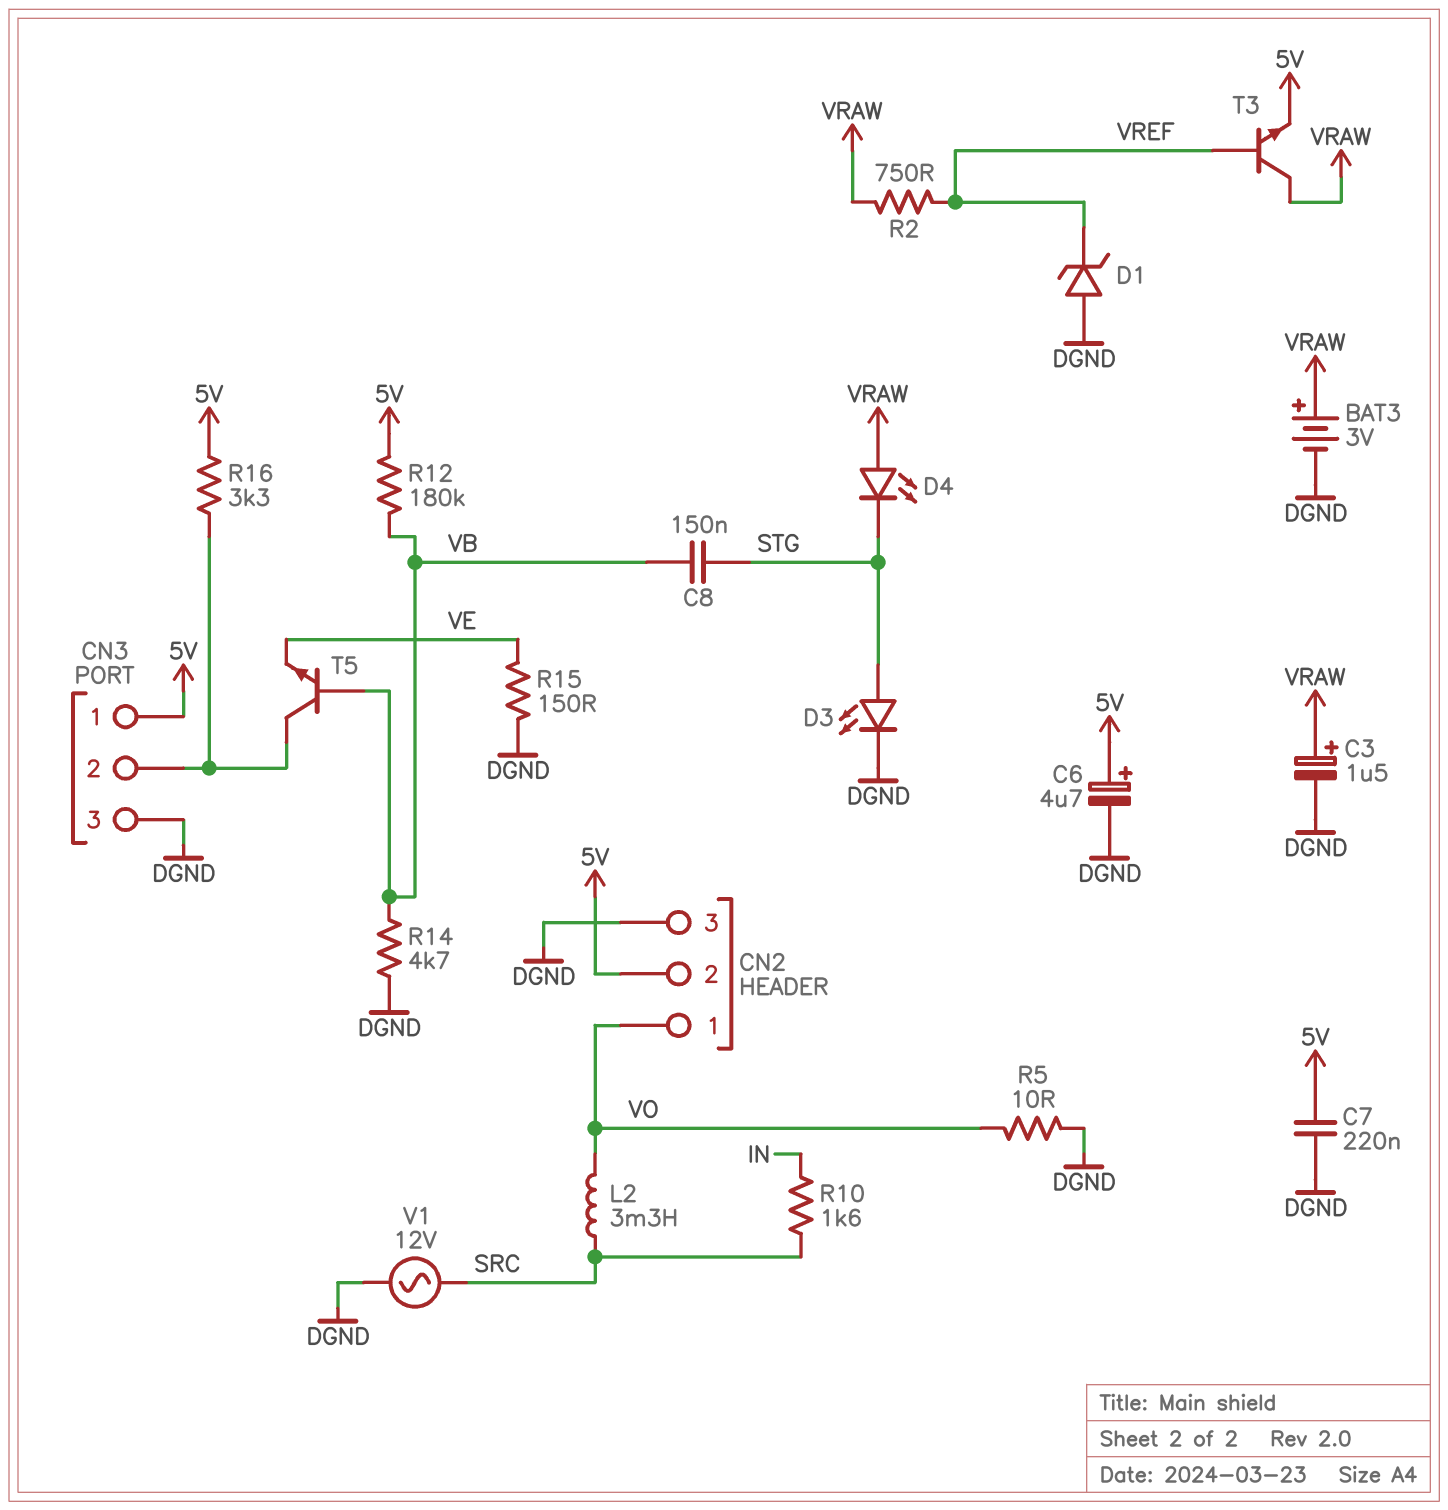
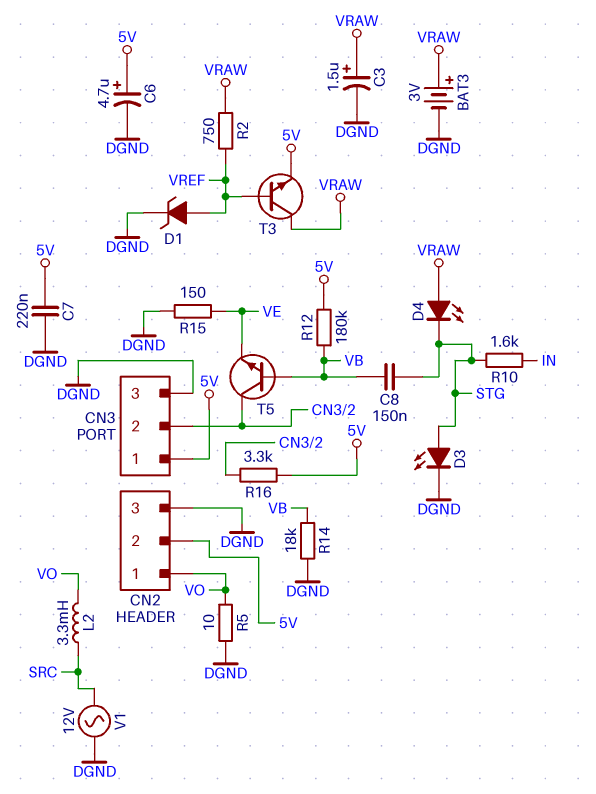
D1: zener (A DGND, K VREF) -> zener (A VREF, K DGND)
R10: 1.6k (IN, SRC) -> 1.6k (IN, STG)
R14: 4.7k (DGND, VB) -> 18k (DGND, VB)

